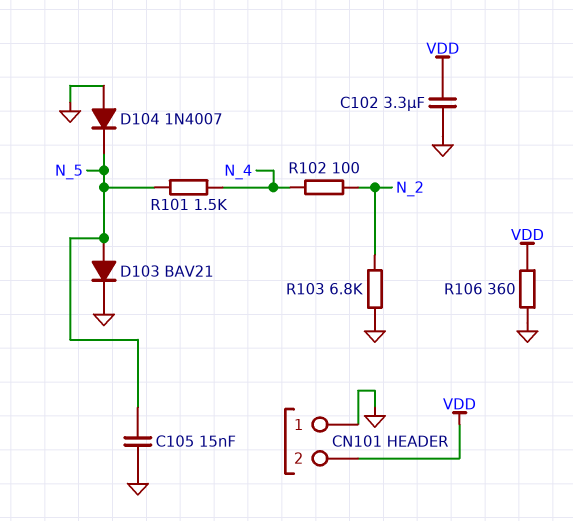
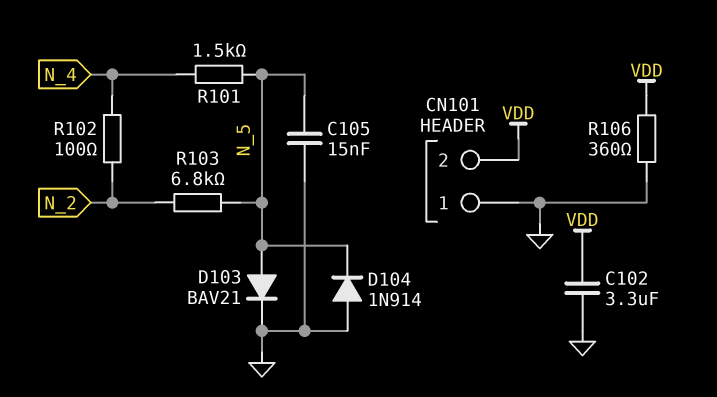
D104: diode 1N4007 (A GND, K N_5) -> diode 1N914 (A GND, K N_5)
R103: 6.8k (GND, N_2) -> 6.8k (N_2, N_5)

